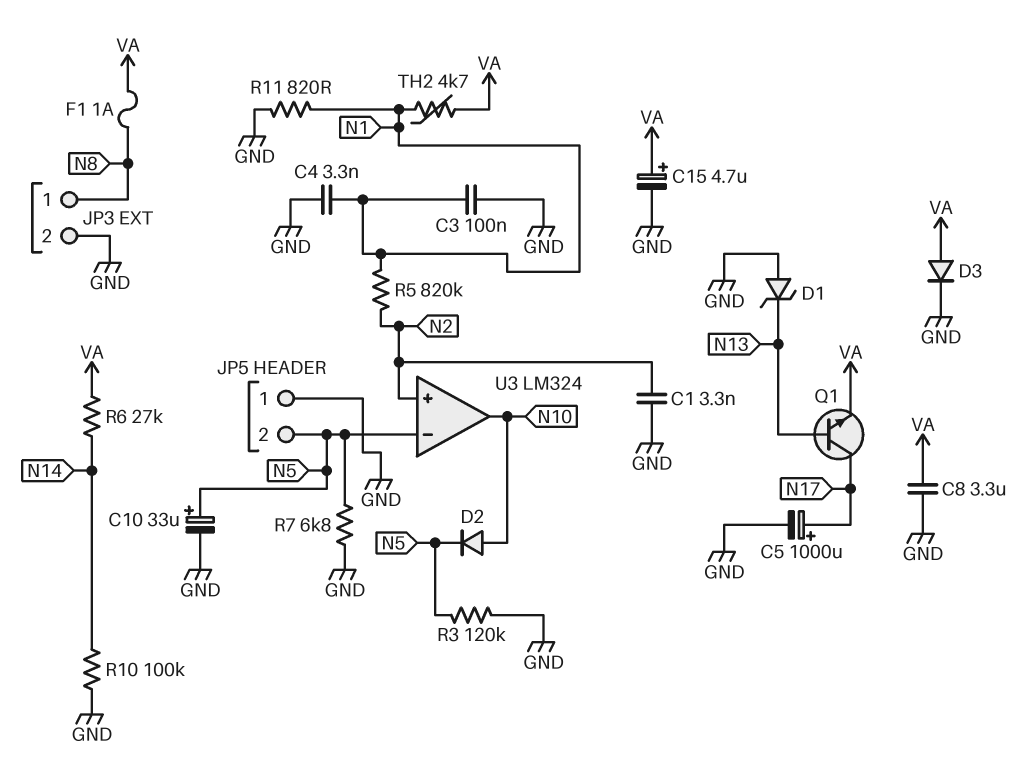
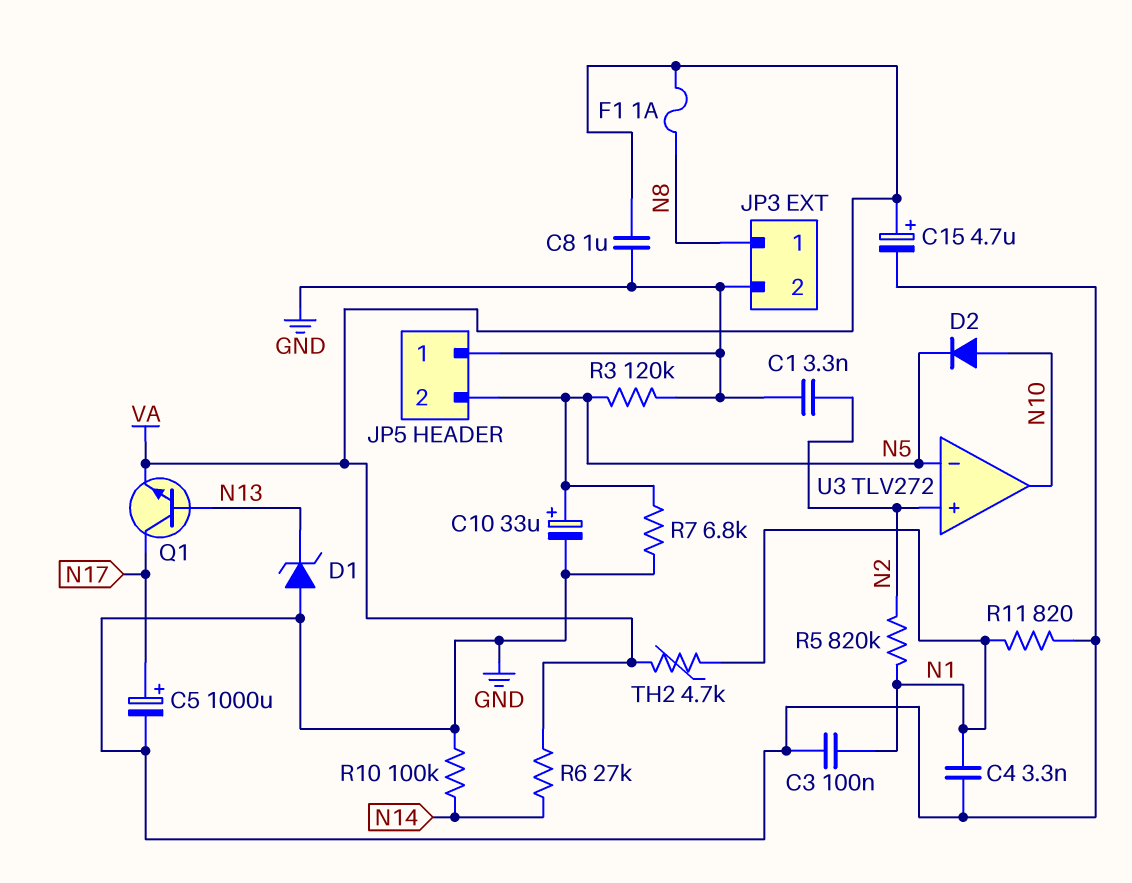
C8: 3.3uF (GND, VA) -> 1uF (GND, VA)
D3: diode (A VA, K GND) -> none
U3: LM324 -> TLV272

